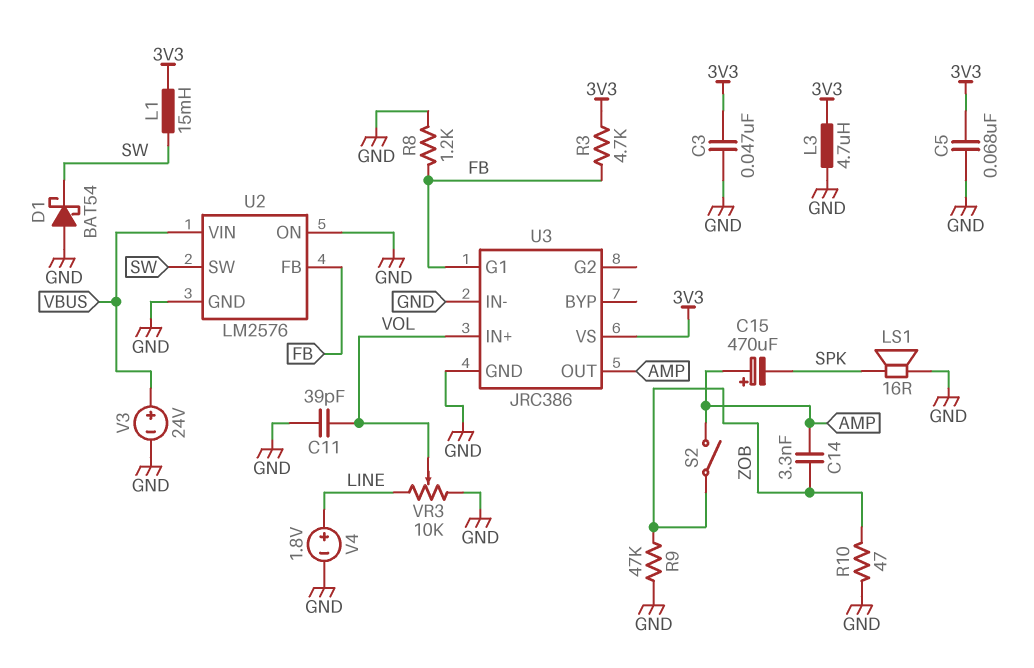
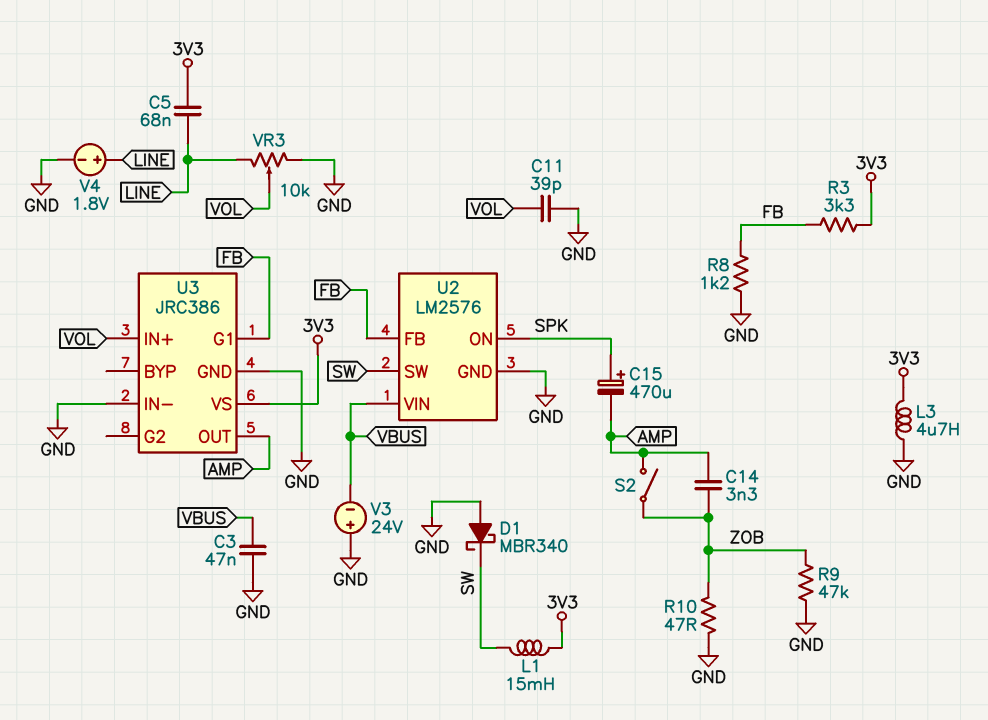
C3: 47nF (3V3, GND) -> 47nF (GND, VBUS)
C5: 68nF (3V3, GND) -> 68nF (3V3, LINE)
C15: 470uF (plus AMP, minus SPK) -> 470uF (plus SPK, minus AMP)
D1: schottky BAT54 (A GND, K SW) -> schottky MBR340 (A GND, K SW)
LS1: speaker 16R (GND, SPK) -> none
R3: 4.7k (3V3, FB) -> 3.3k (3V3, FB)
U2 pin ON: GND -> SPK
V3: 24V (plus VBUS, minus GND) -> 24V (plus GND, minus VBUS)

